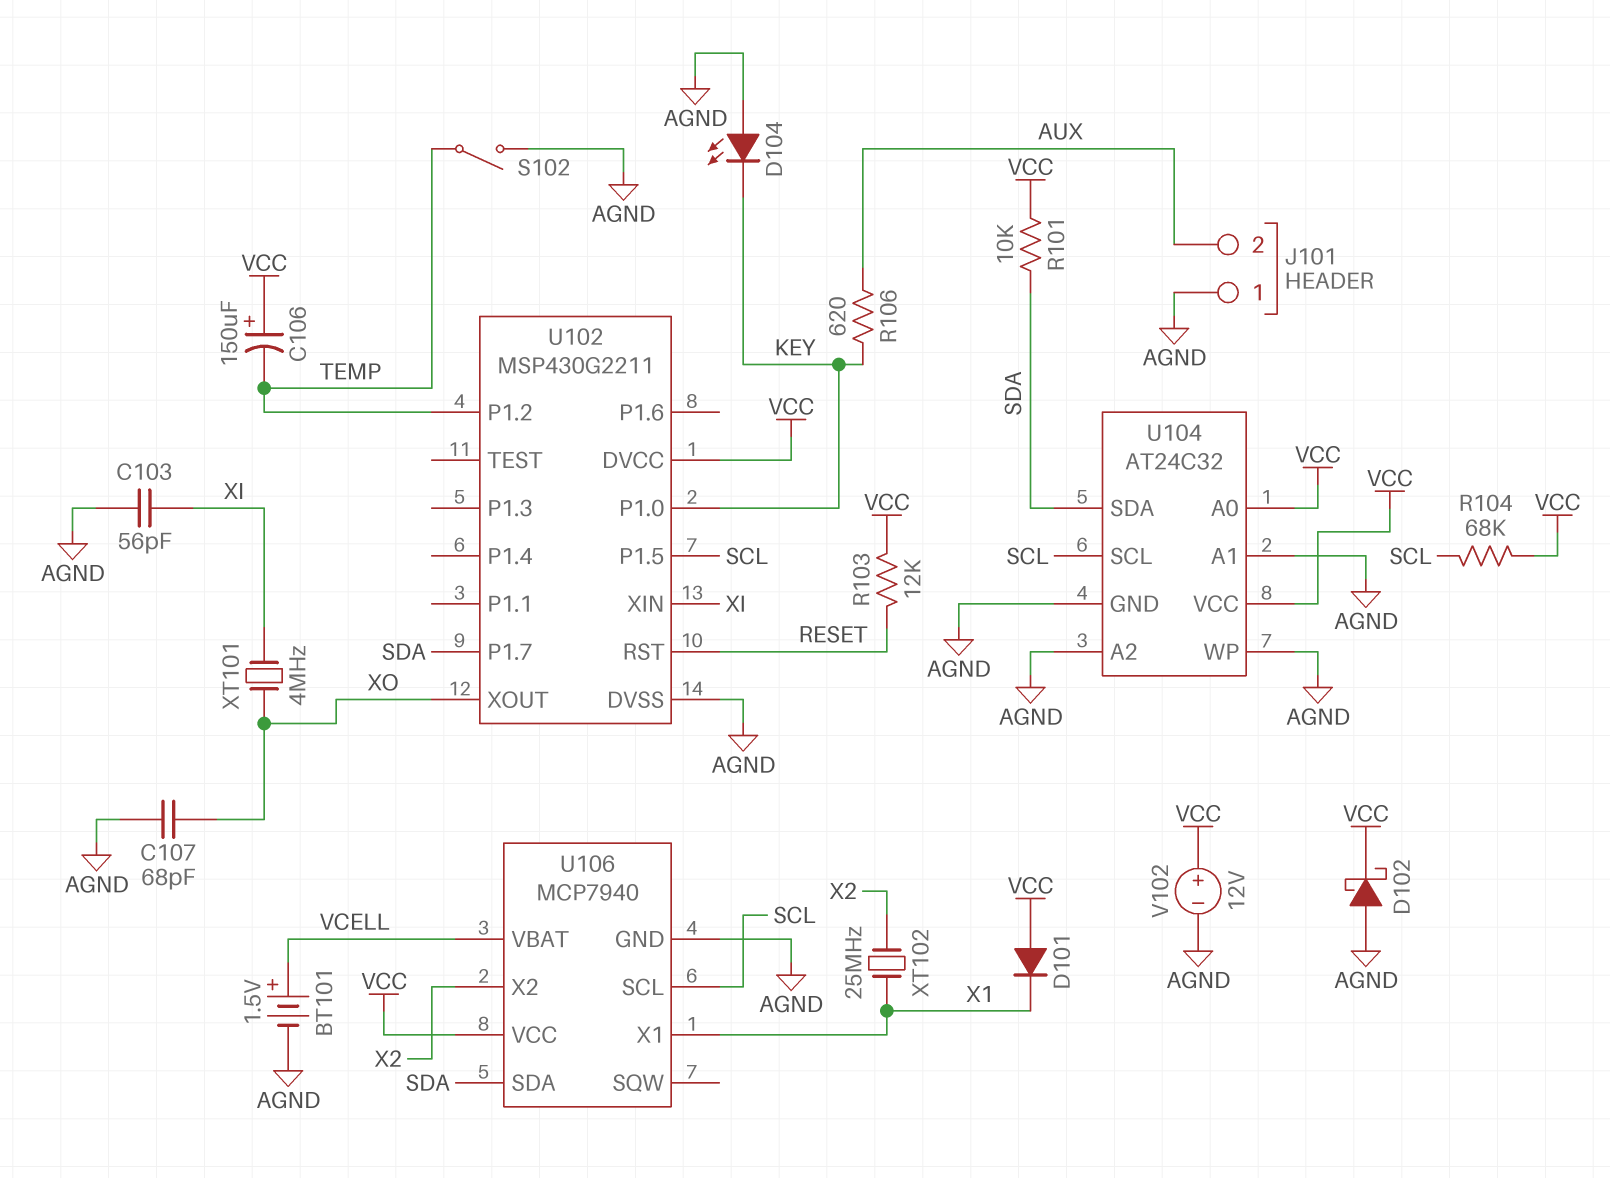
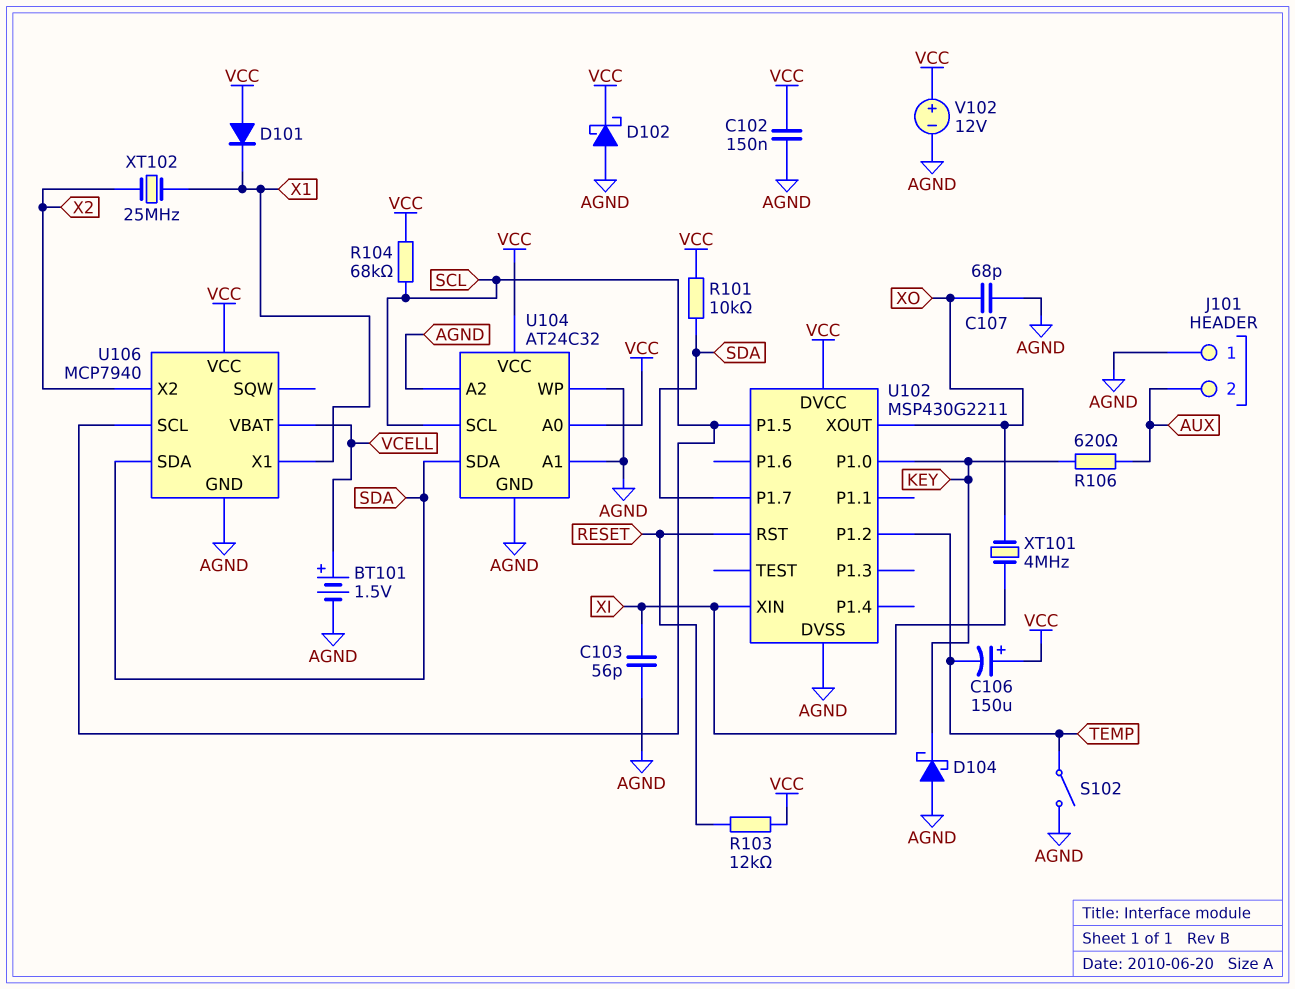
C102: none -> 150nF (AGND, VCC)
D104: LED (A AGND, K KEY) -> schottky (A AGND, K KEY)

